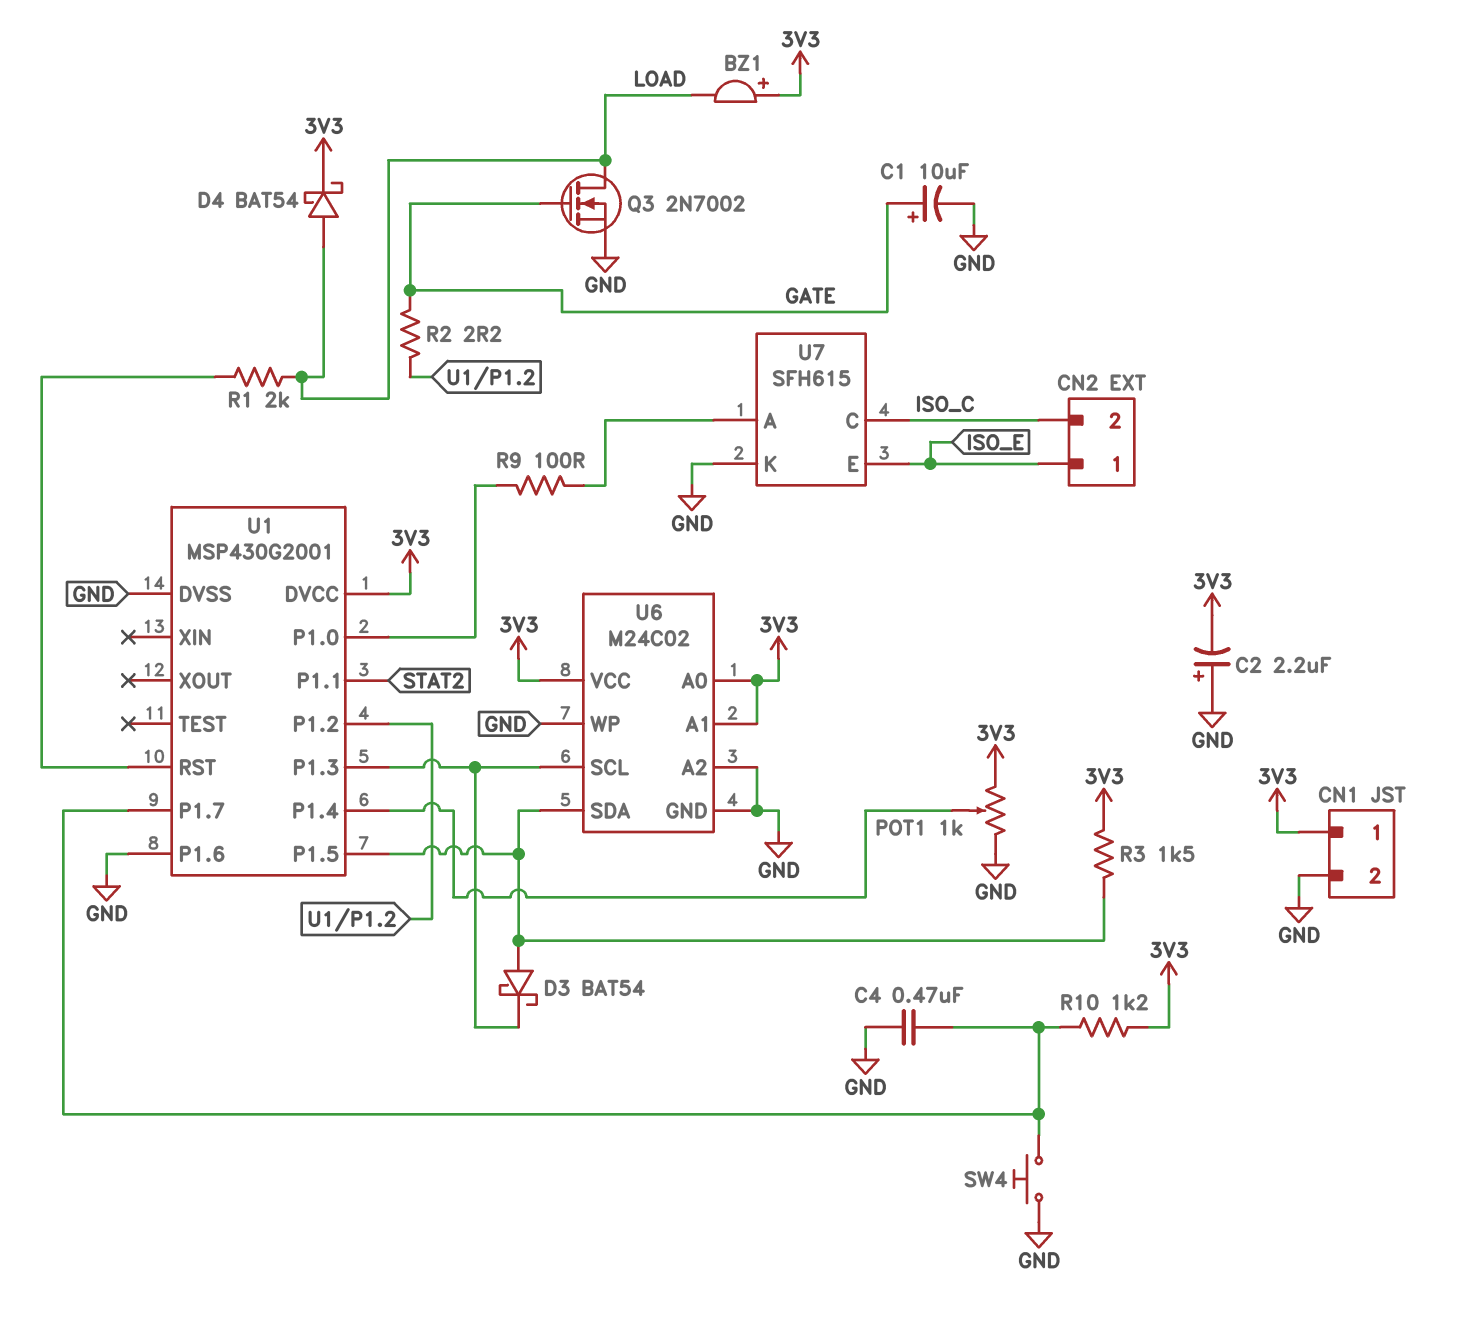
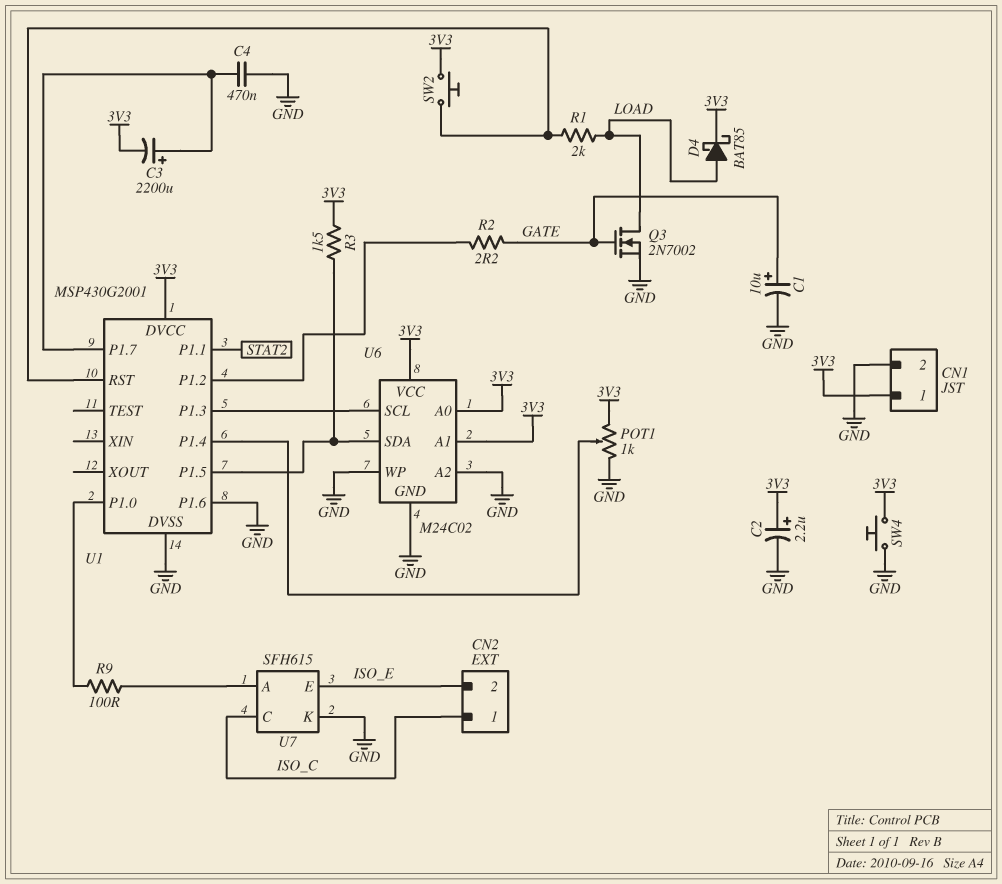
BZ1: buzzer (plus 3V3, minus LOAD) -> none
C2: 2.2uF (plus GND, minus 3V3) -> 2.2uF (plus 3V3, minus GND)
C3: none -> 2200uF (plus U1/P1.7, minus 3V3)
CN2 pin 1: ISO_E -> ISO_C
CN2 pin 2: ISO_C -> ISO_E
D3: schottky BAT54 (A U1/P1.5, K U1/P1.3) -> none
D4: schottky BAT54 (A LOAD, K 3V3) -> schottky BAT85 (A LOAD, K 3V3)
R10: 1.2k (3V3, U1/P1.7) -> none
SW2: none -> button (3V3, U1/RST)
SW4: button (GND, U1/P1.7) -> button (3V3, GND)

